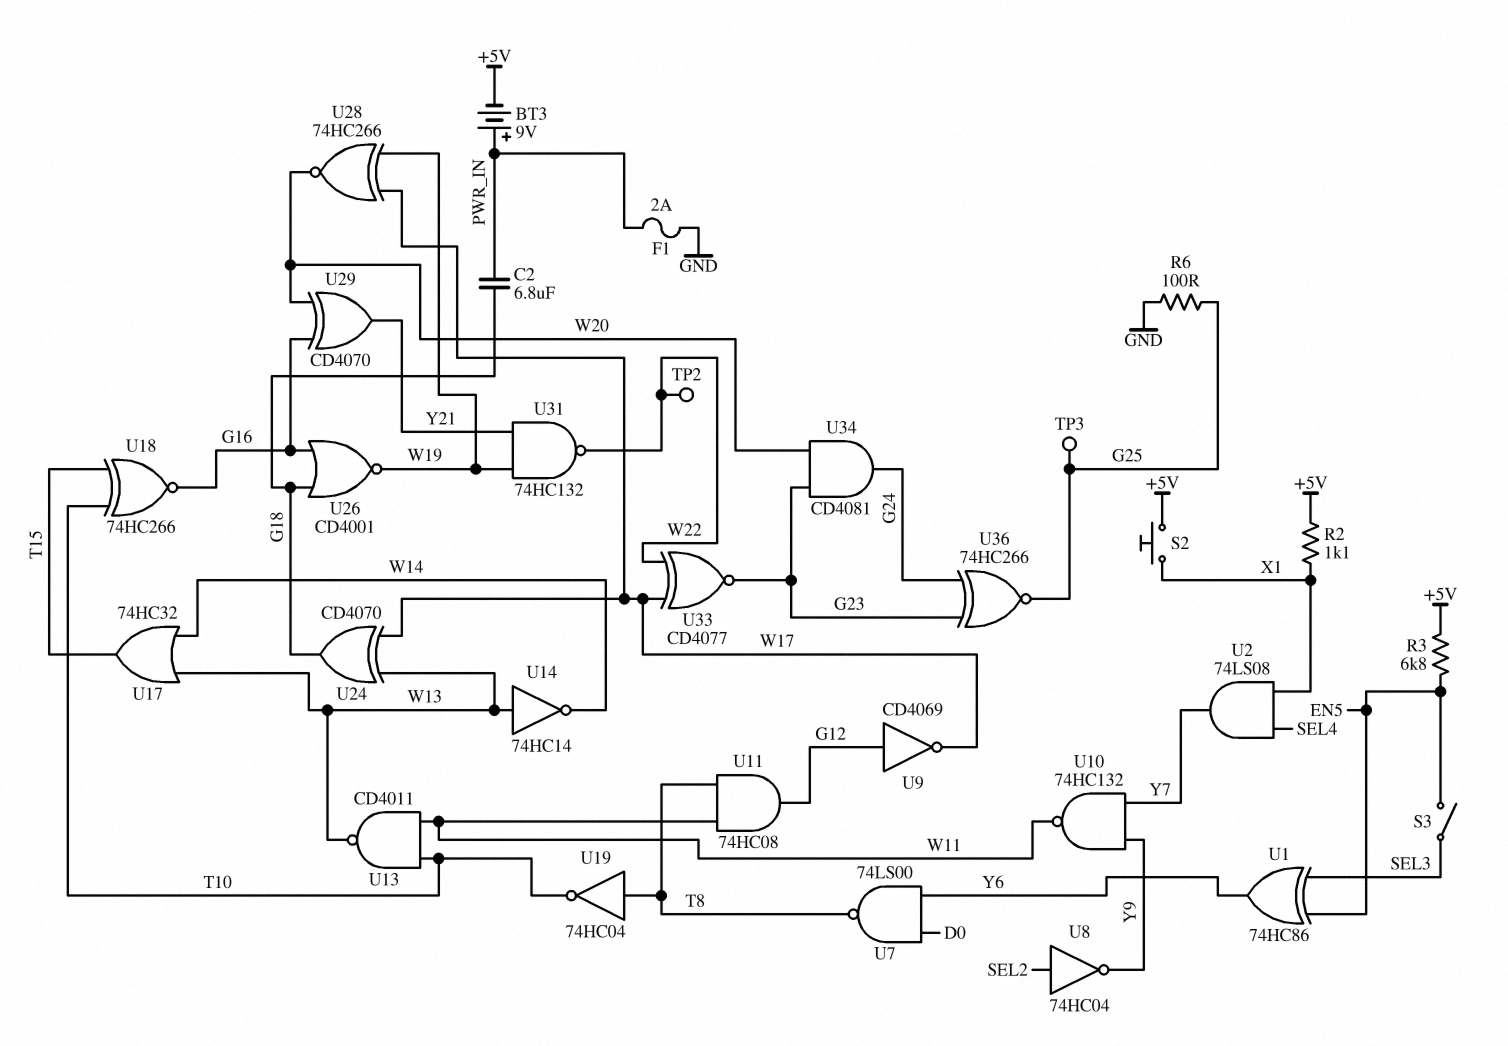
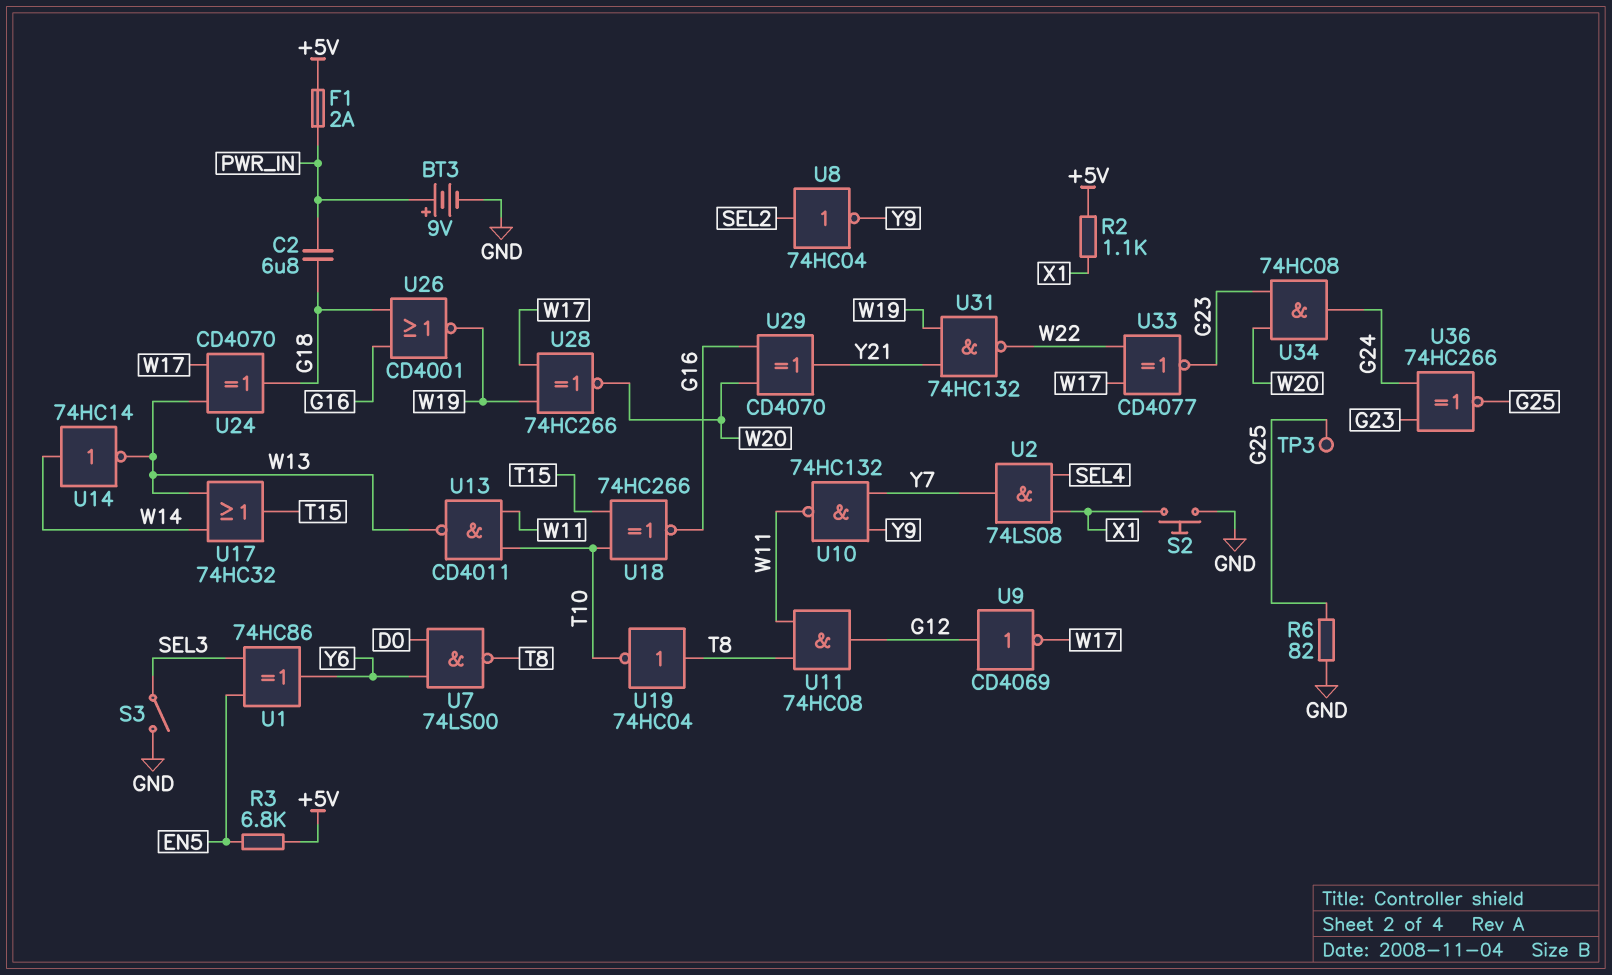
BT3: 9V (plus PWR_IN, minus +5V) -> 9V (plus PWR_IN, minus GND)
F1: 2A (GND, PWR_IN) -> 2A (+5V, PWR_IN)
R6: 100 (G25, GND) -> 82 (G25, GND)
S2: button (+5V, X1) -> button (GND, X1)
S3: switch (EN5, SEL3) -> switch (GND, SEL3)
TP2: test point (W22) -> none
U14: NOT 74HC14 (in W13, out W14) -> NOT 74HC14 (in W14, out W13)
U34: AND CD4081 (in G23, in W20, out G24) -> AND 74HC08 (in G23, in W20, out G24)

